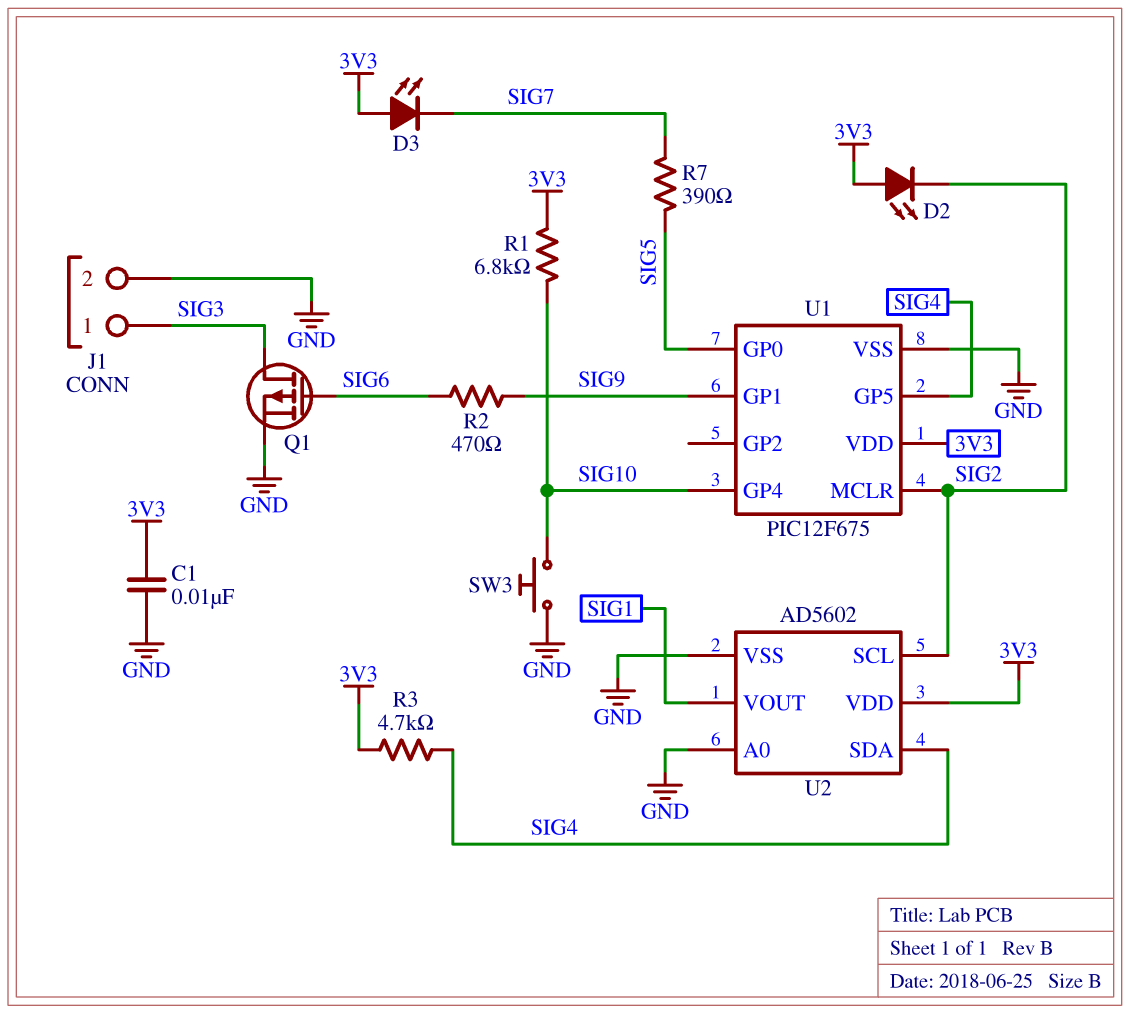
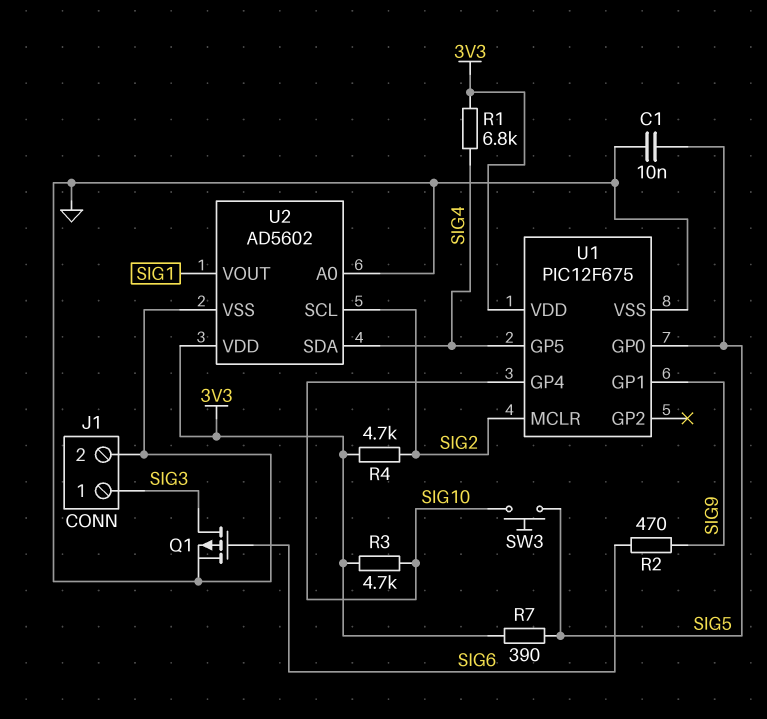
C1: 10nF (3V3, GND) -> 10nF (GND, SIG5)
D2: LED (A 3V3, K SIG2) -> none
D3: LED (A 3V3, K SIG7) -> none
R1: 6.8k (3V3, SIG10) -> 6.8k (3V3, SIG4)
R3: 4.7k (3V3, SIG4) -> 4.7k (3V3, SIG10)
R4: none -> 4.7k (3V3, SIG2)
R7: 390 (SIG5, SIG7) -> 390 (3V3, SIG5)
SW3: button (GND, SIG10) -> button (SIG5, SIG10)

